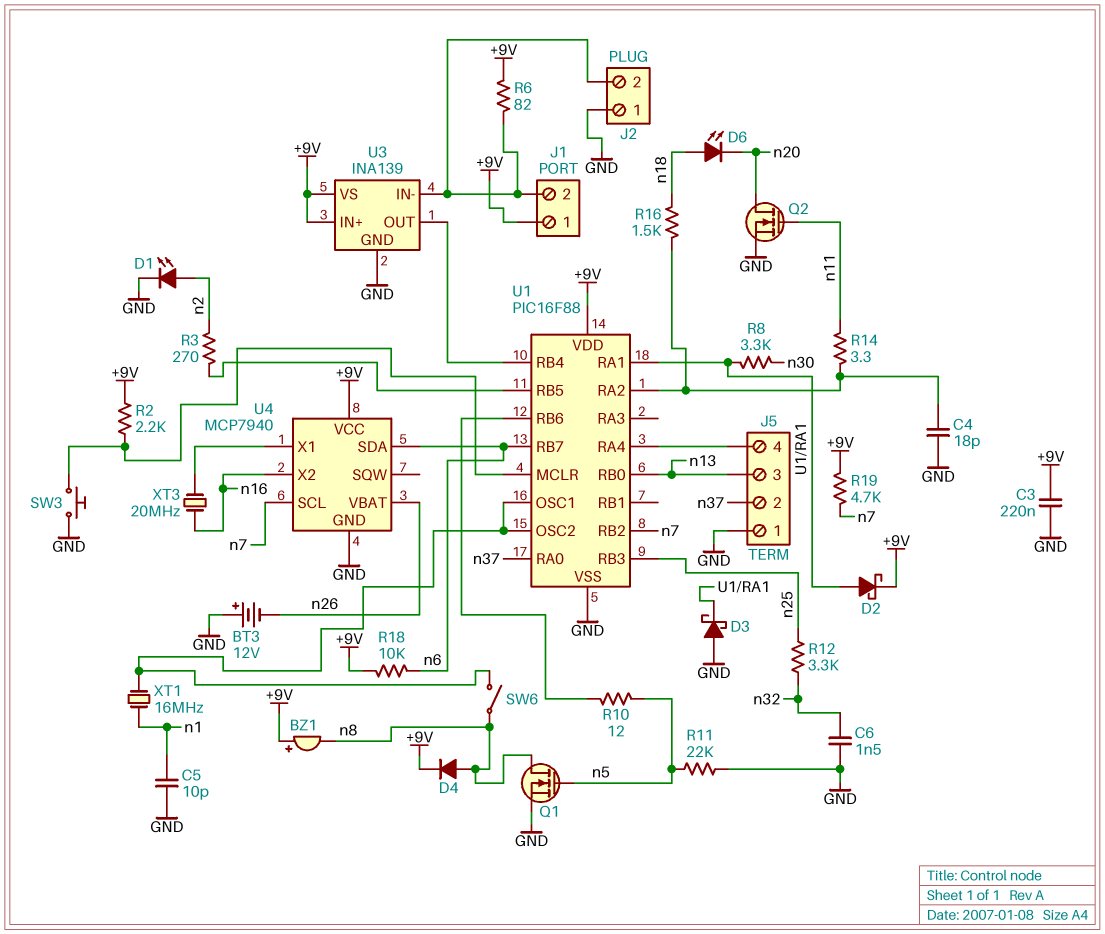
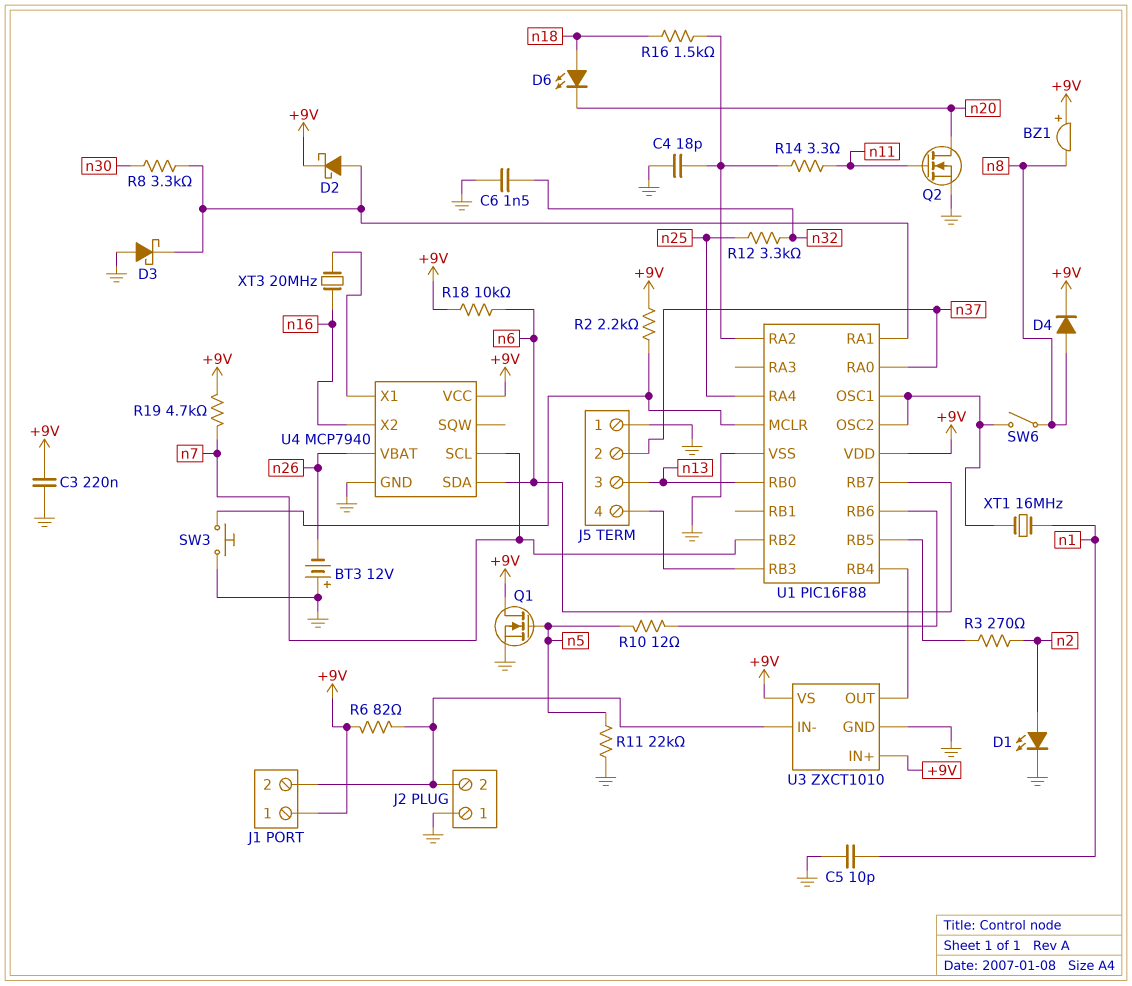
Q1: NMOS (G n5, D n8, S GND) -> NMOS (G n5, D +9V, S GND)
U1 pin RA4: J5/4 -> n25
U1 pin RB3: n25 -> J5/4
U3: INA139 -> ZXCT1010

